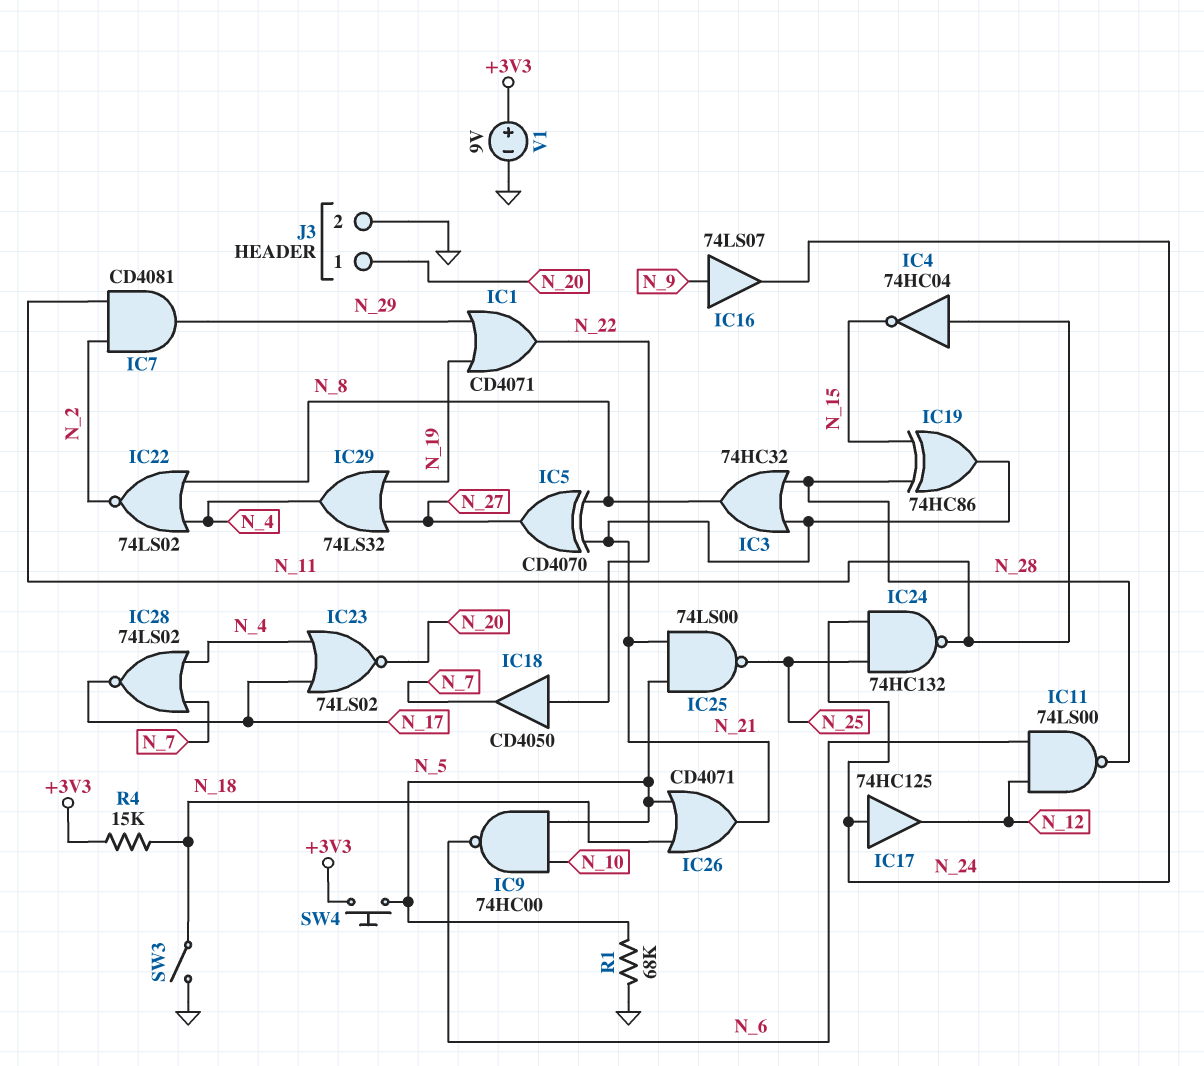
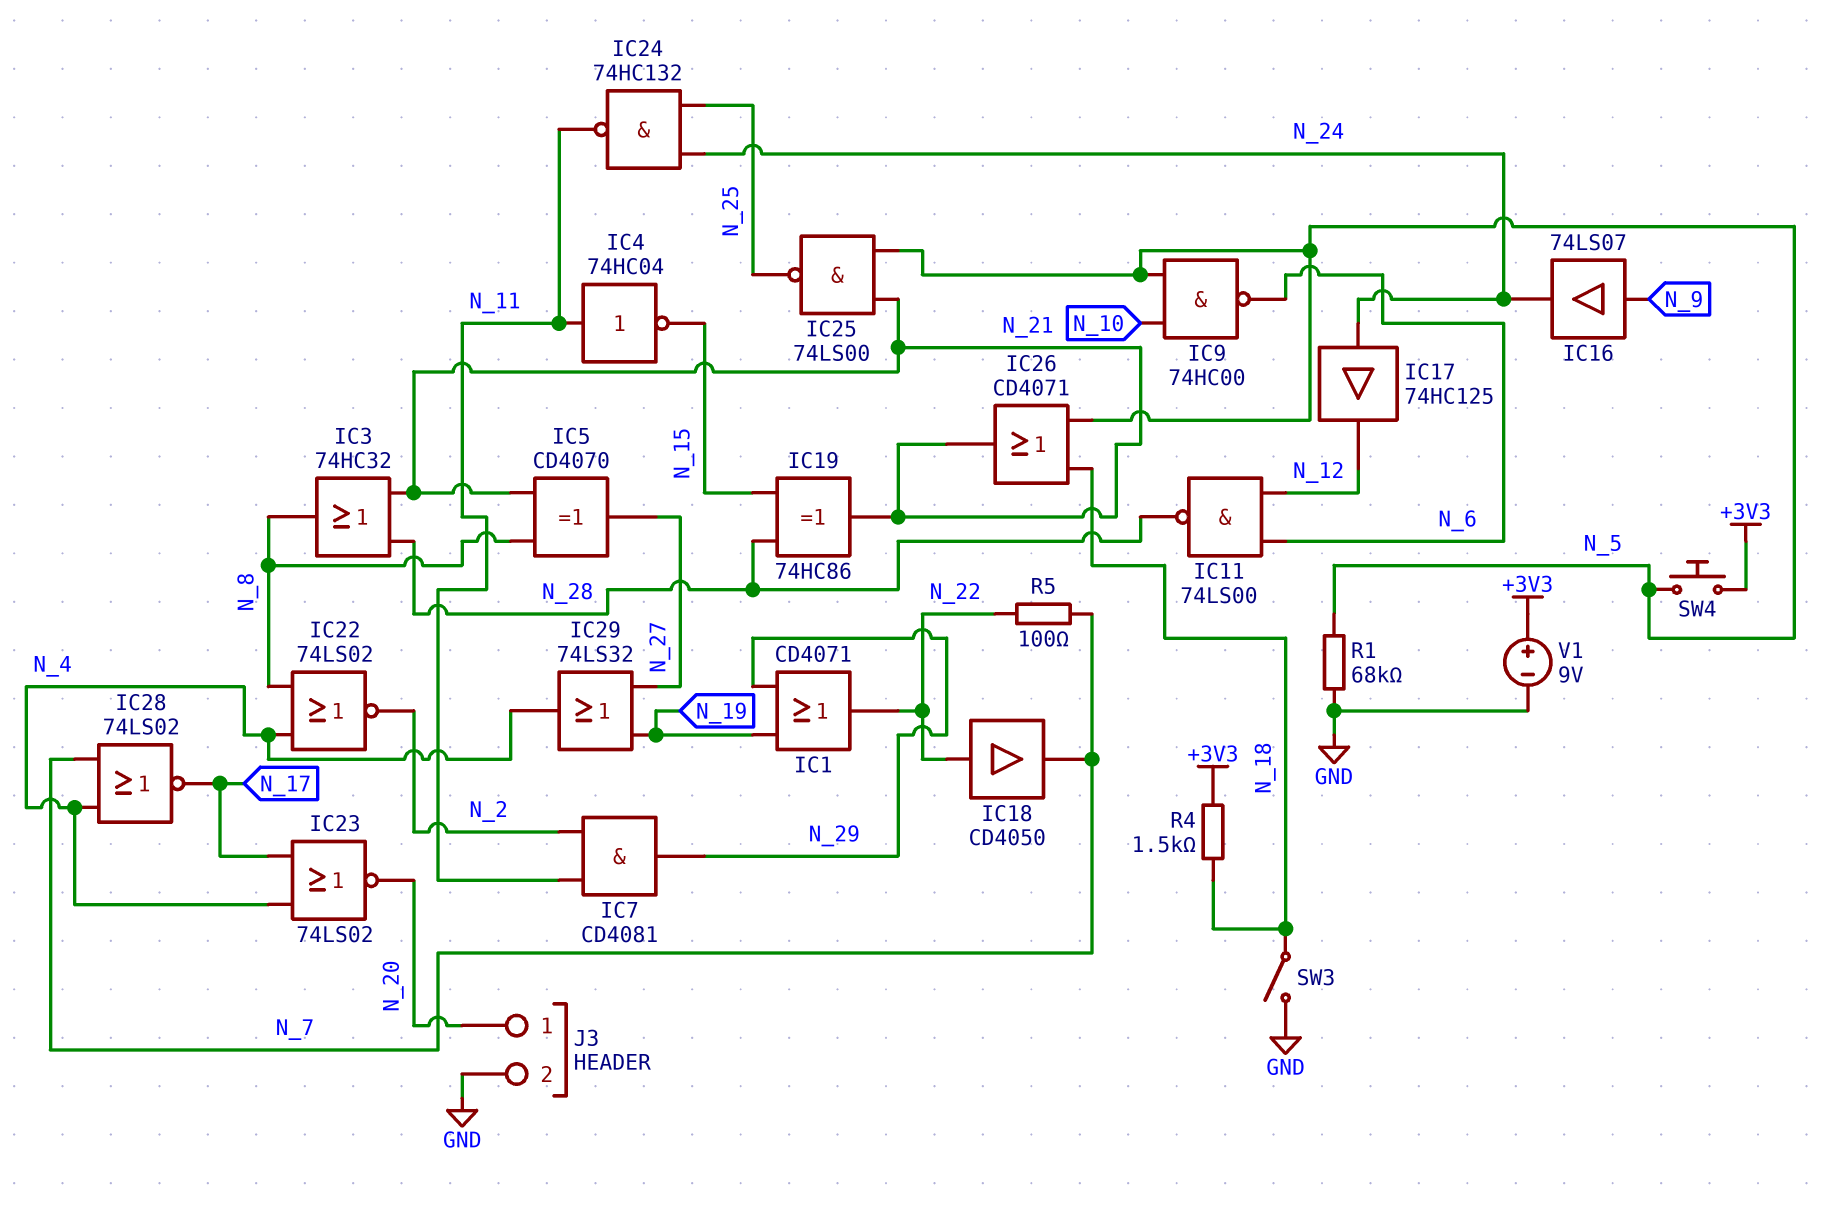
R4: 15k (+3V3, N_18) -> 1.5k (+3V3, N_18)
R5: none -> 100 (N_7, N_22)

